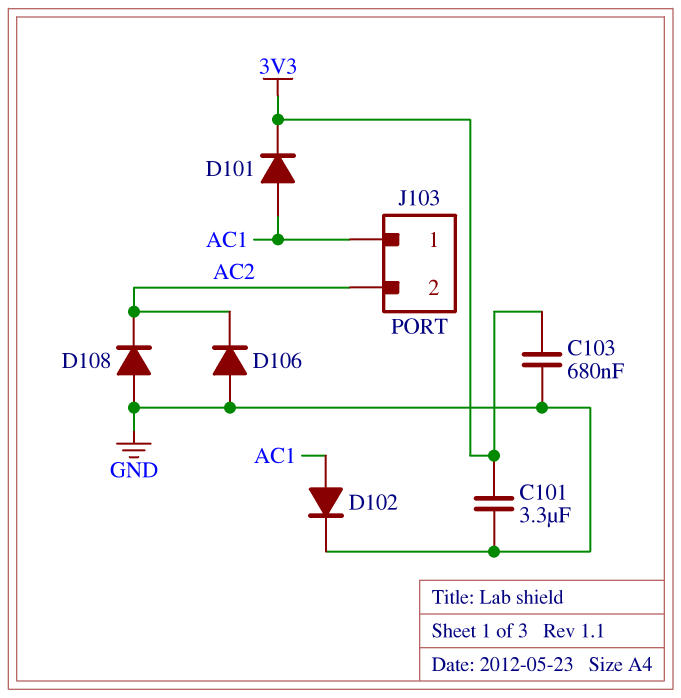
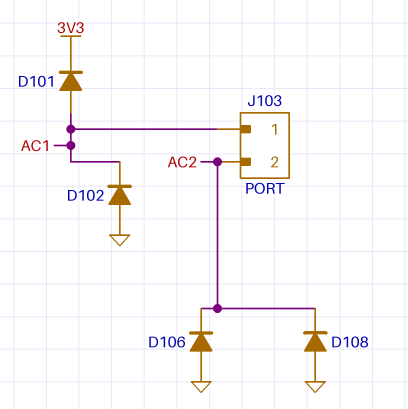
C101: 3.3uF (3V3, GND) -> none
C103: 680nF (3V3, GND) -> none
D102: diode (A AC1, K GND) -> diode (A GND, K AC1)

